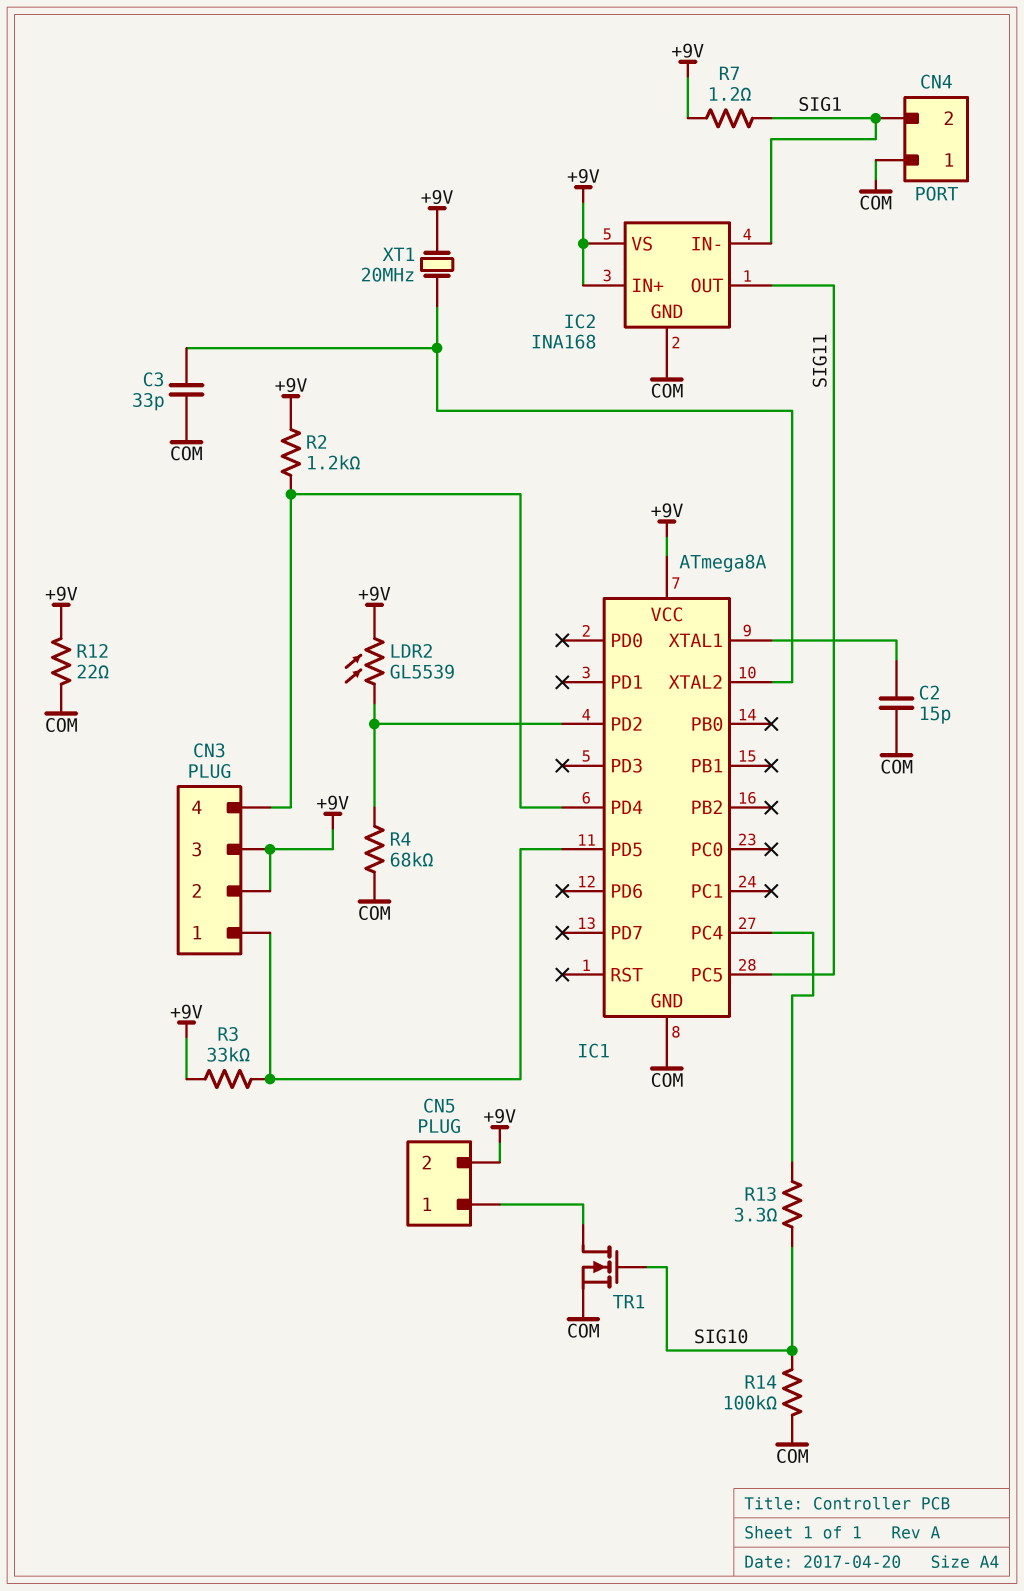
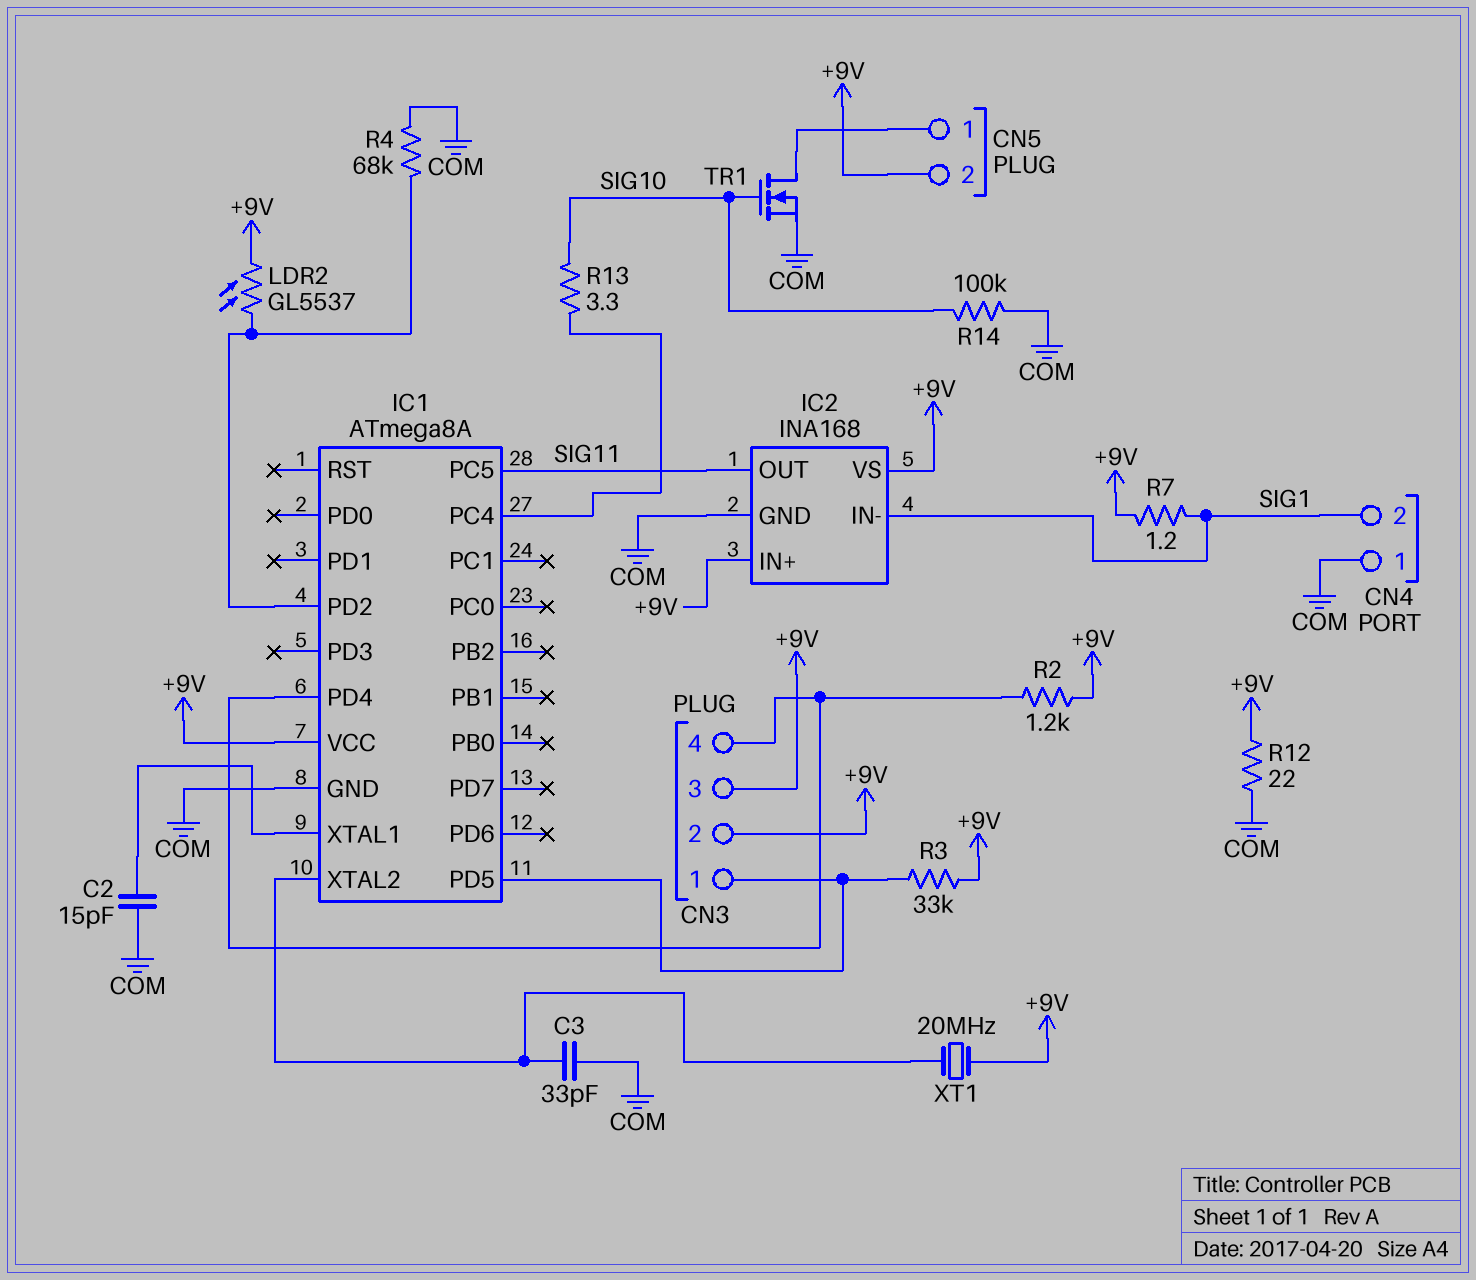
LDR2: GL5539 (+9V, IC1/PD2) -> GL5537 (+9V, IC1/PD2)

